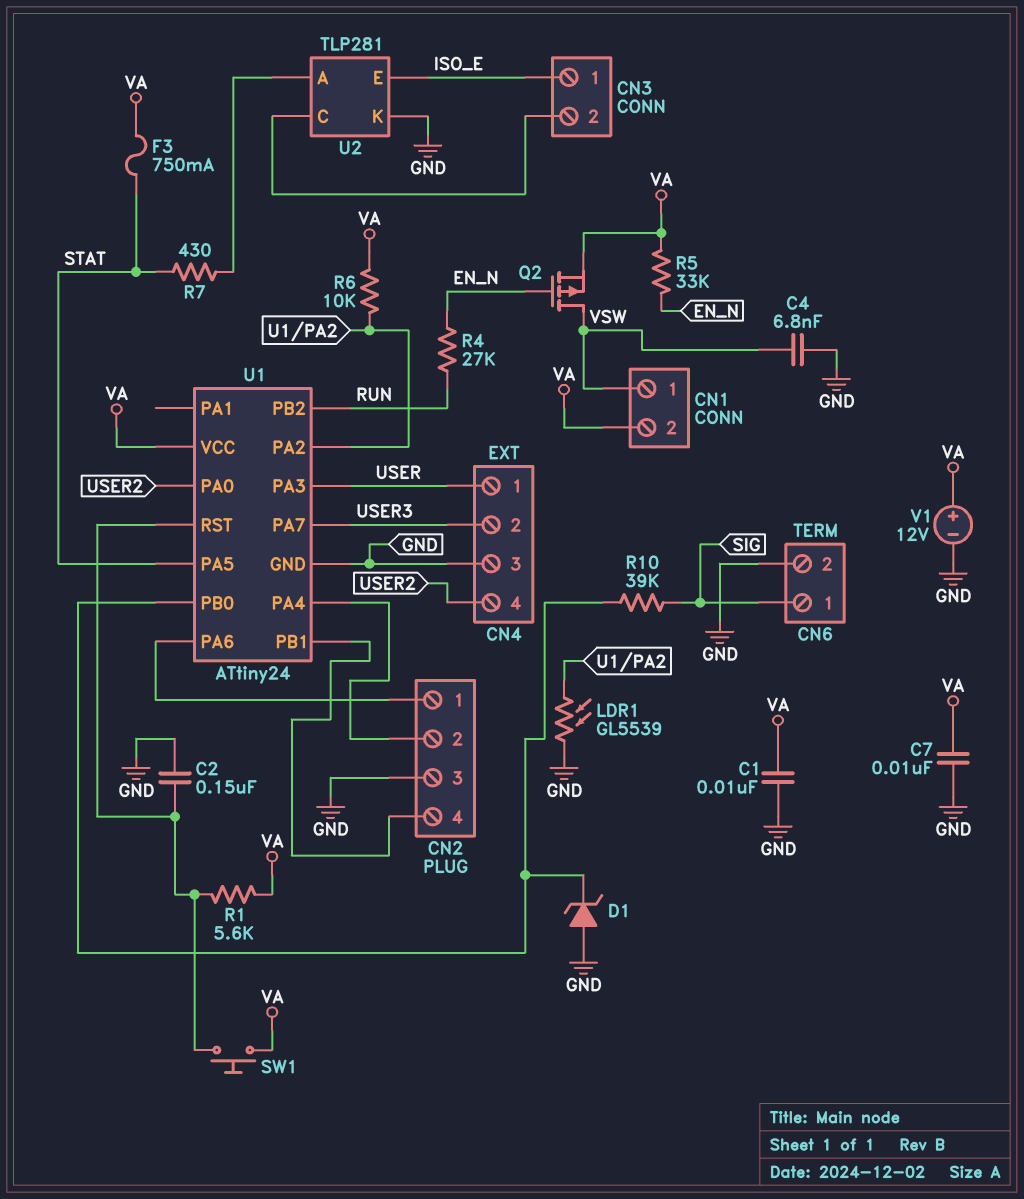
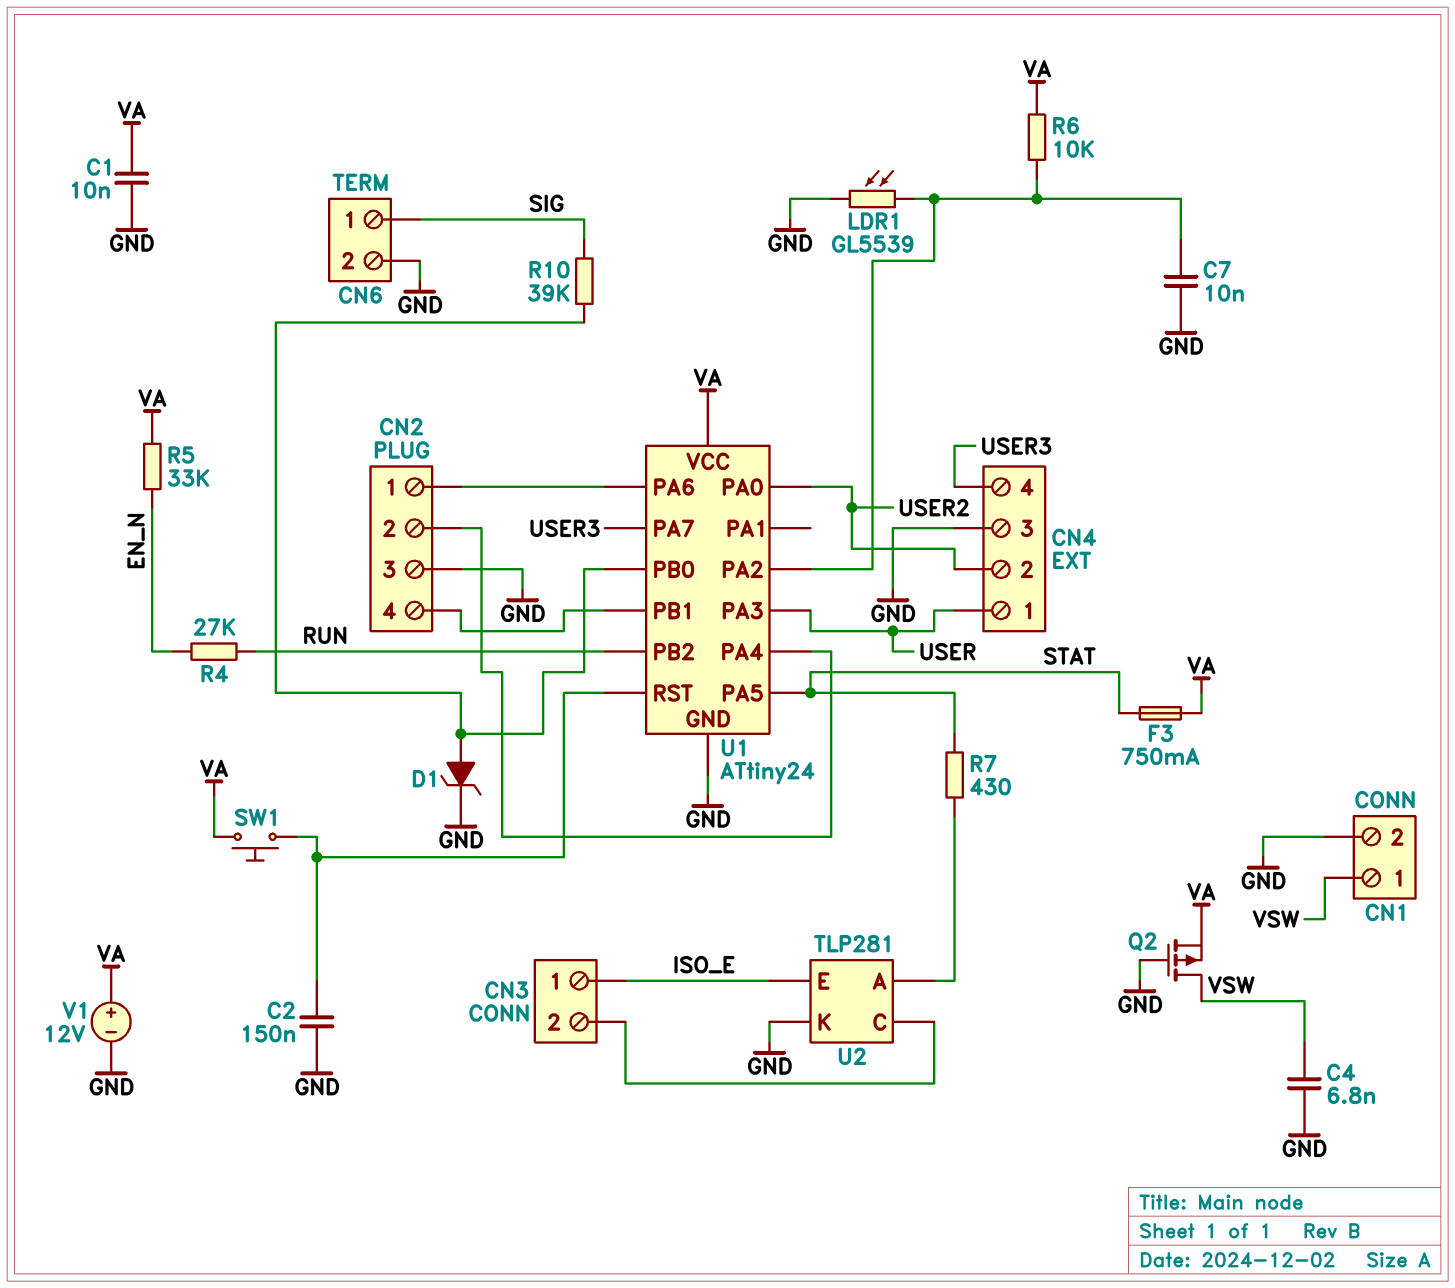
C7: 10nF (GND, VA) -> 10nF (GND, U1/PA2)
CN1 pin 2: VA -> GND
CN4 pin 2: USER3 -> USER2
CN4 pin 4: USER2 -> USER3
D1: zener (A GND, K U1/PB0) -> zener (A U1/PB0, K GND)
Q2: PMOS (G EN_N, D VSW, S VA) -> PMOS (G GND, D VSW, S VA)
R1: 5.6k (U1/RST, VA) -> none

